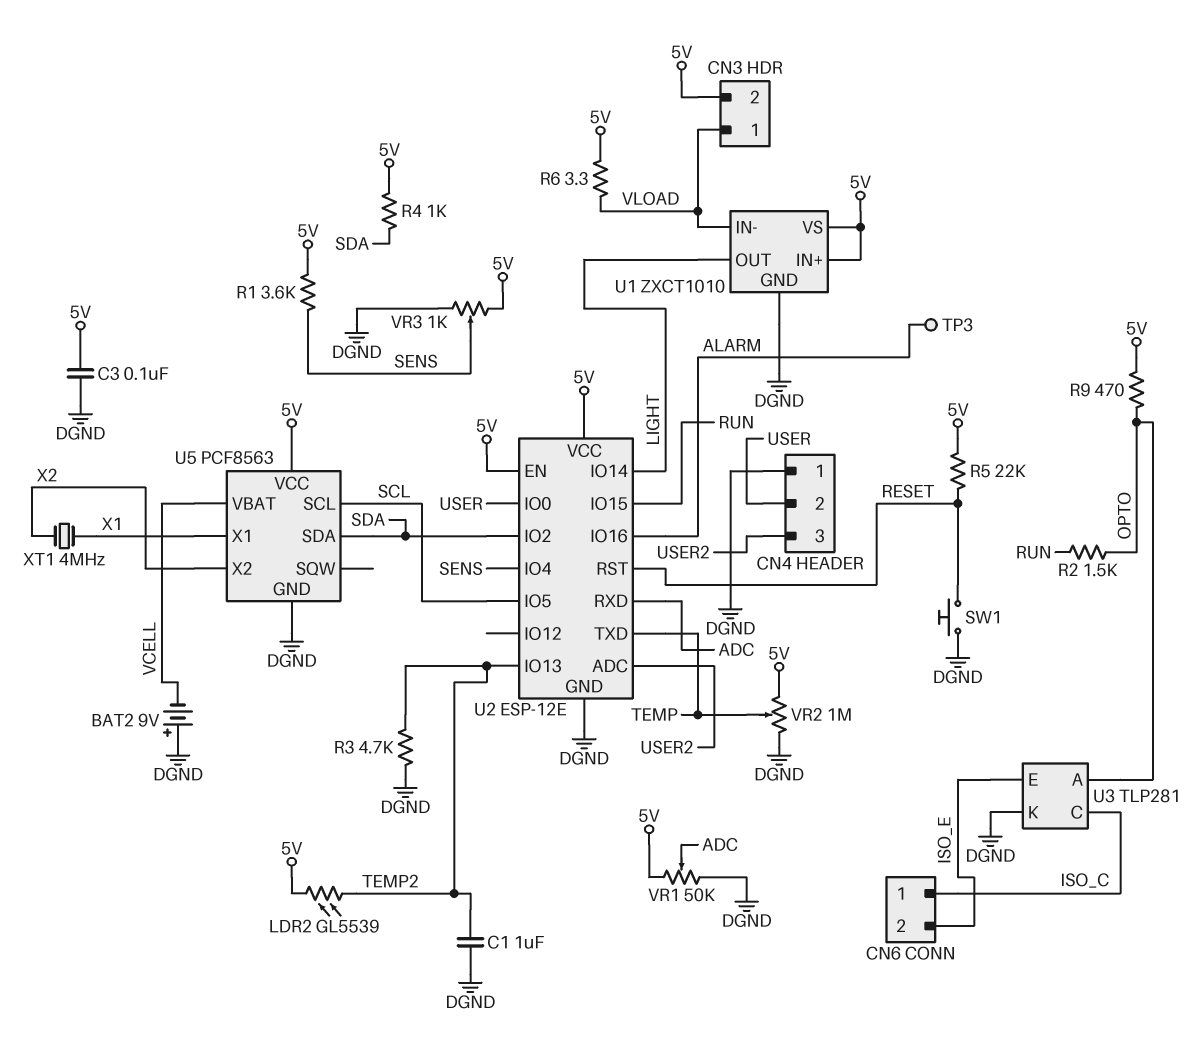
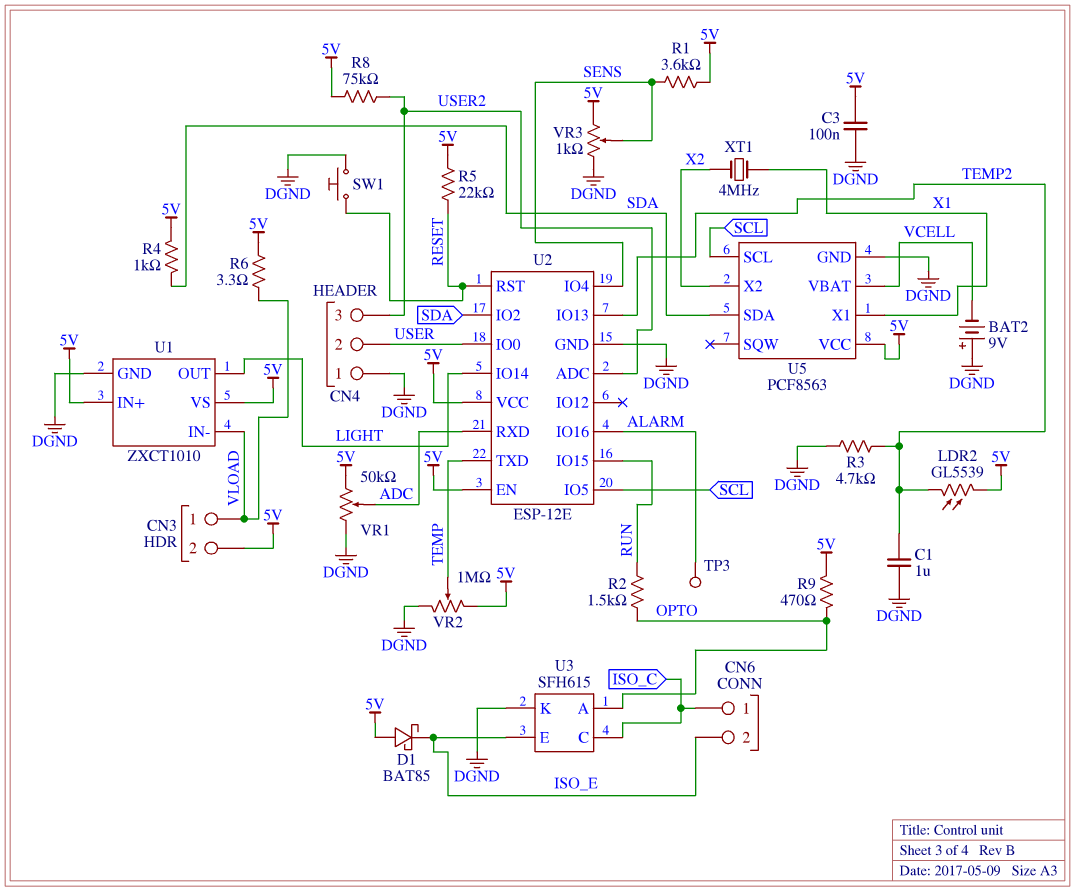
D1: none -> schottky BAT85 (A 5V, K ISO_E)
R8: none -> 75k (5V, USER2)
U3: TLP281 -> SFH615

